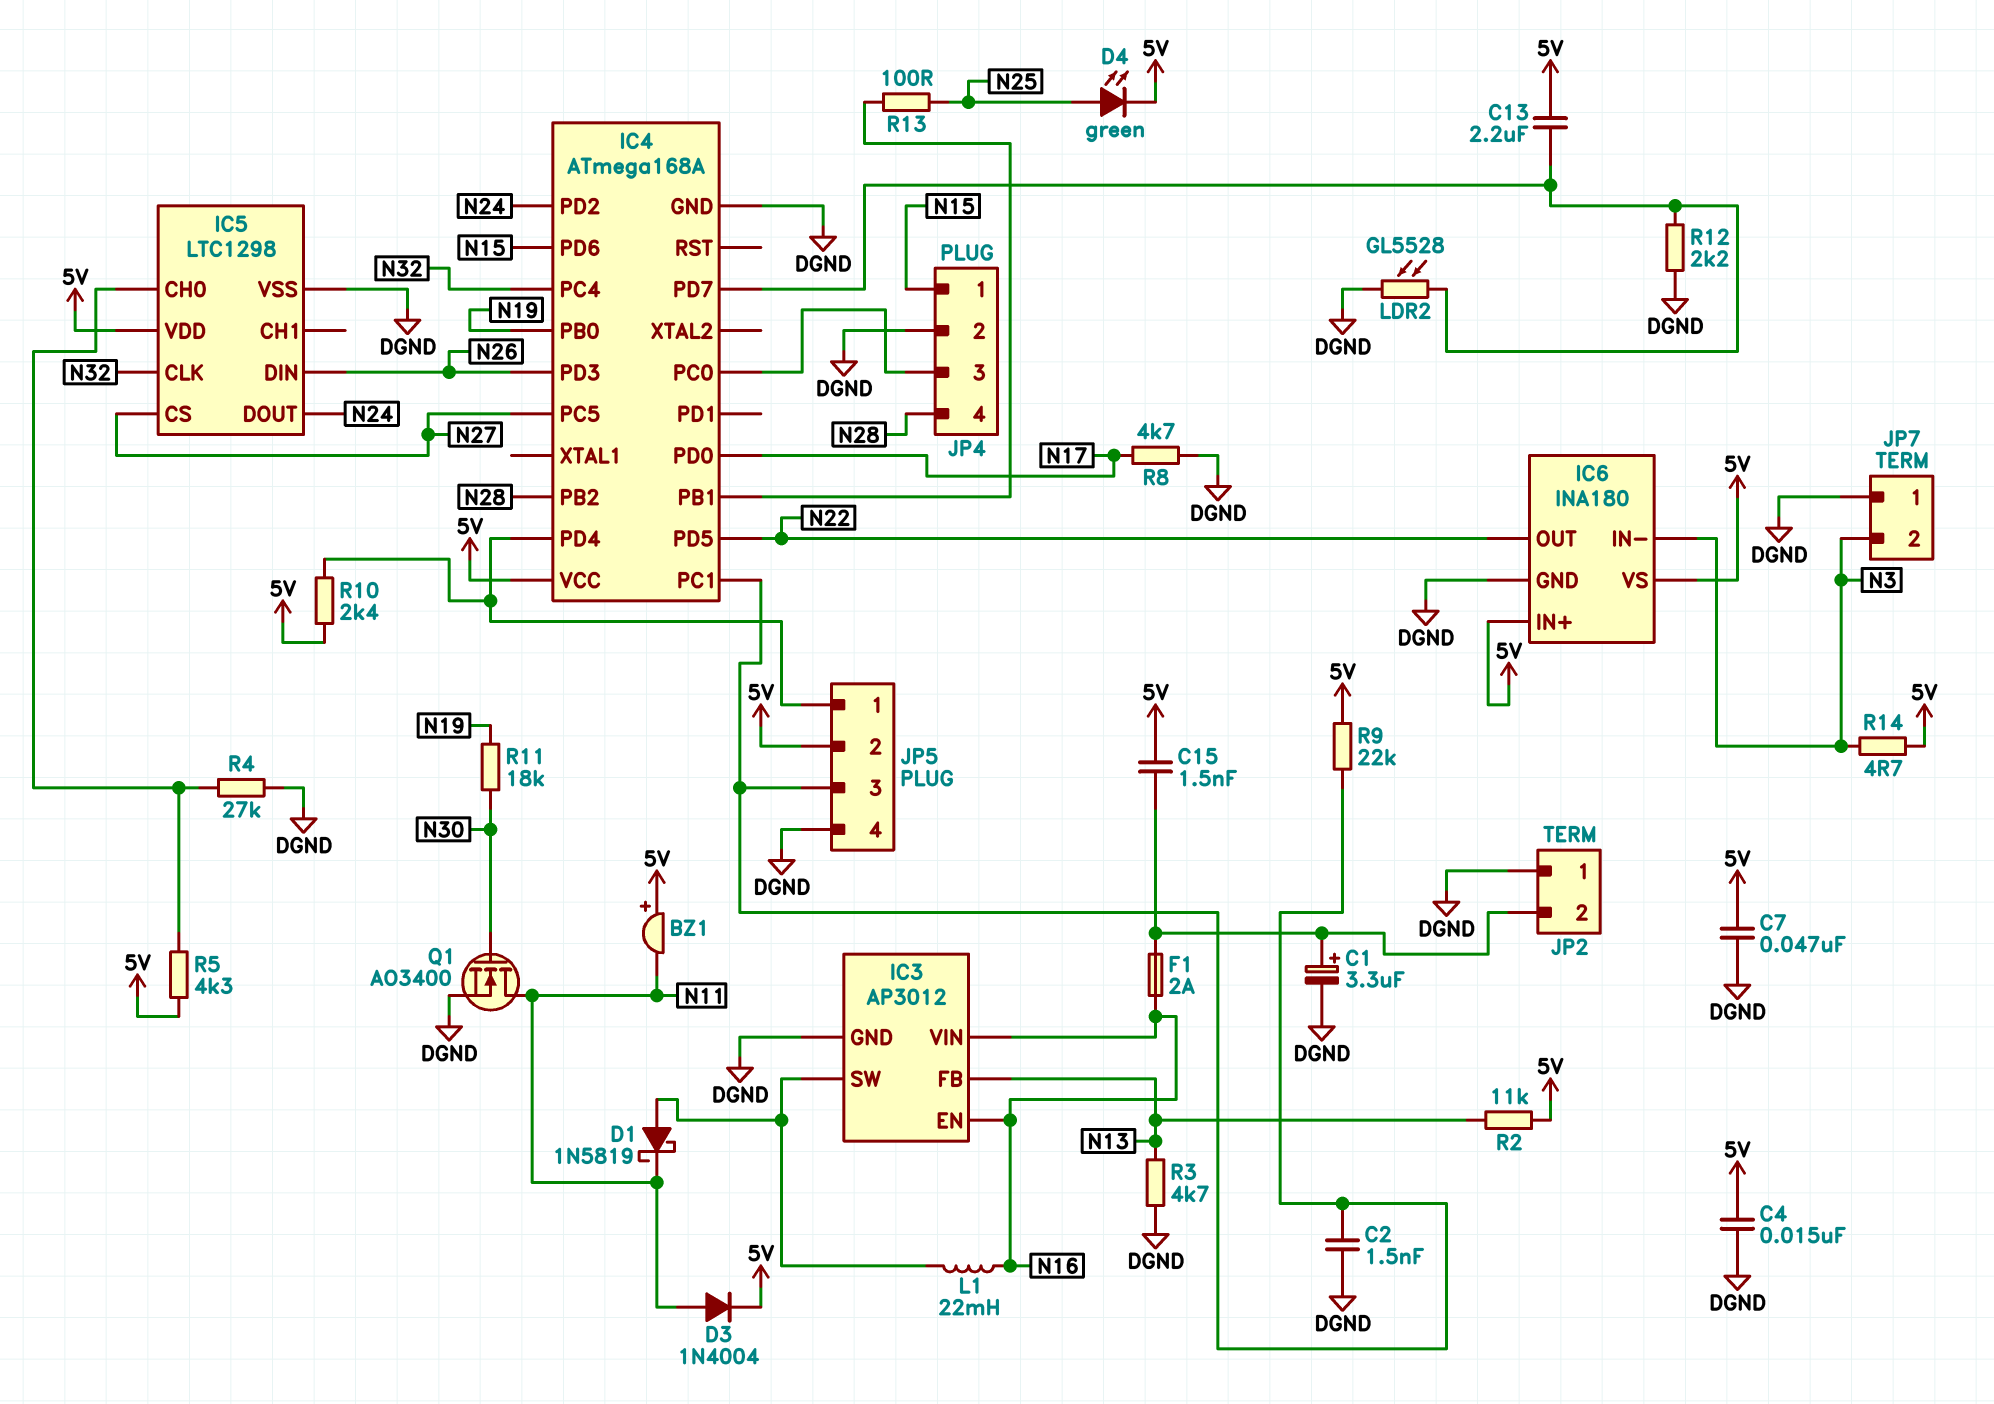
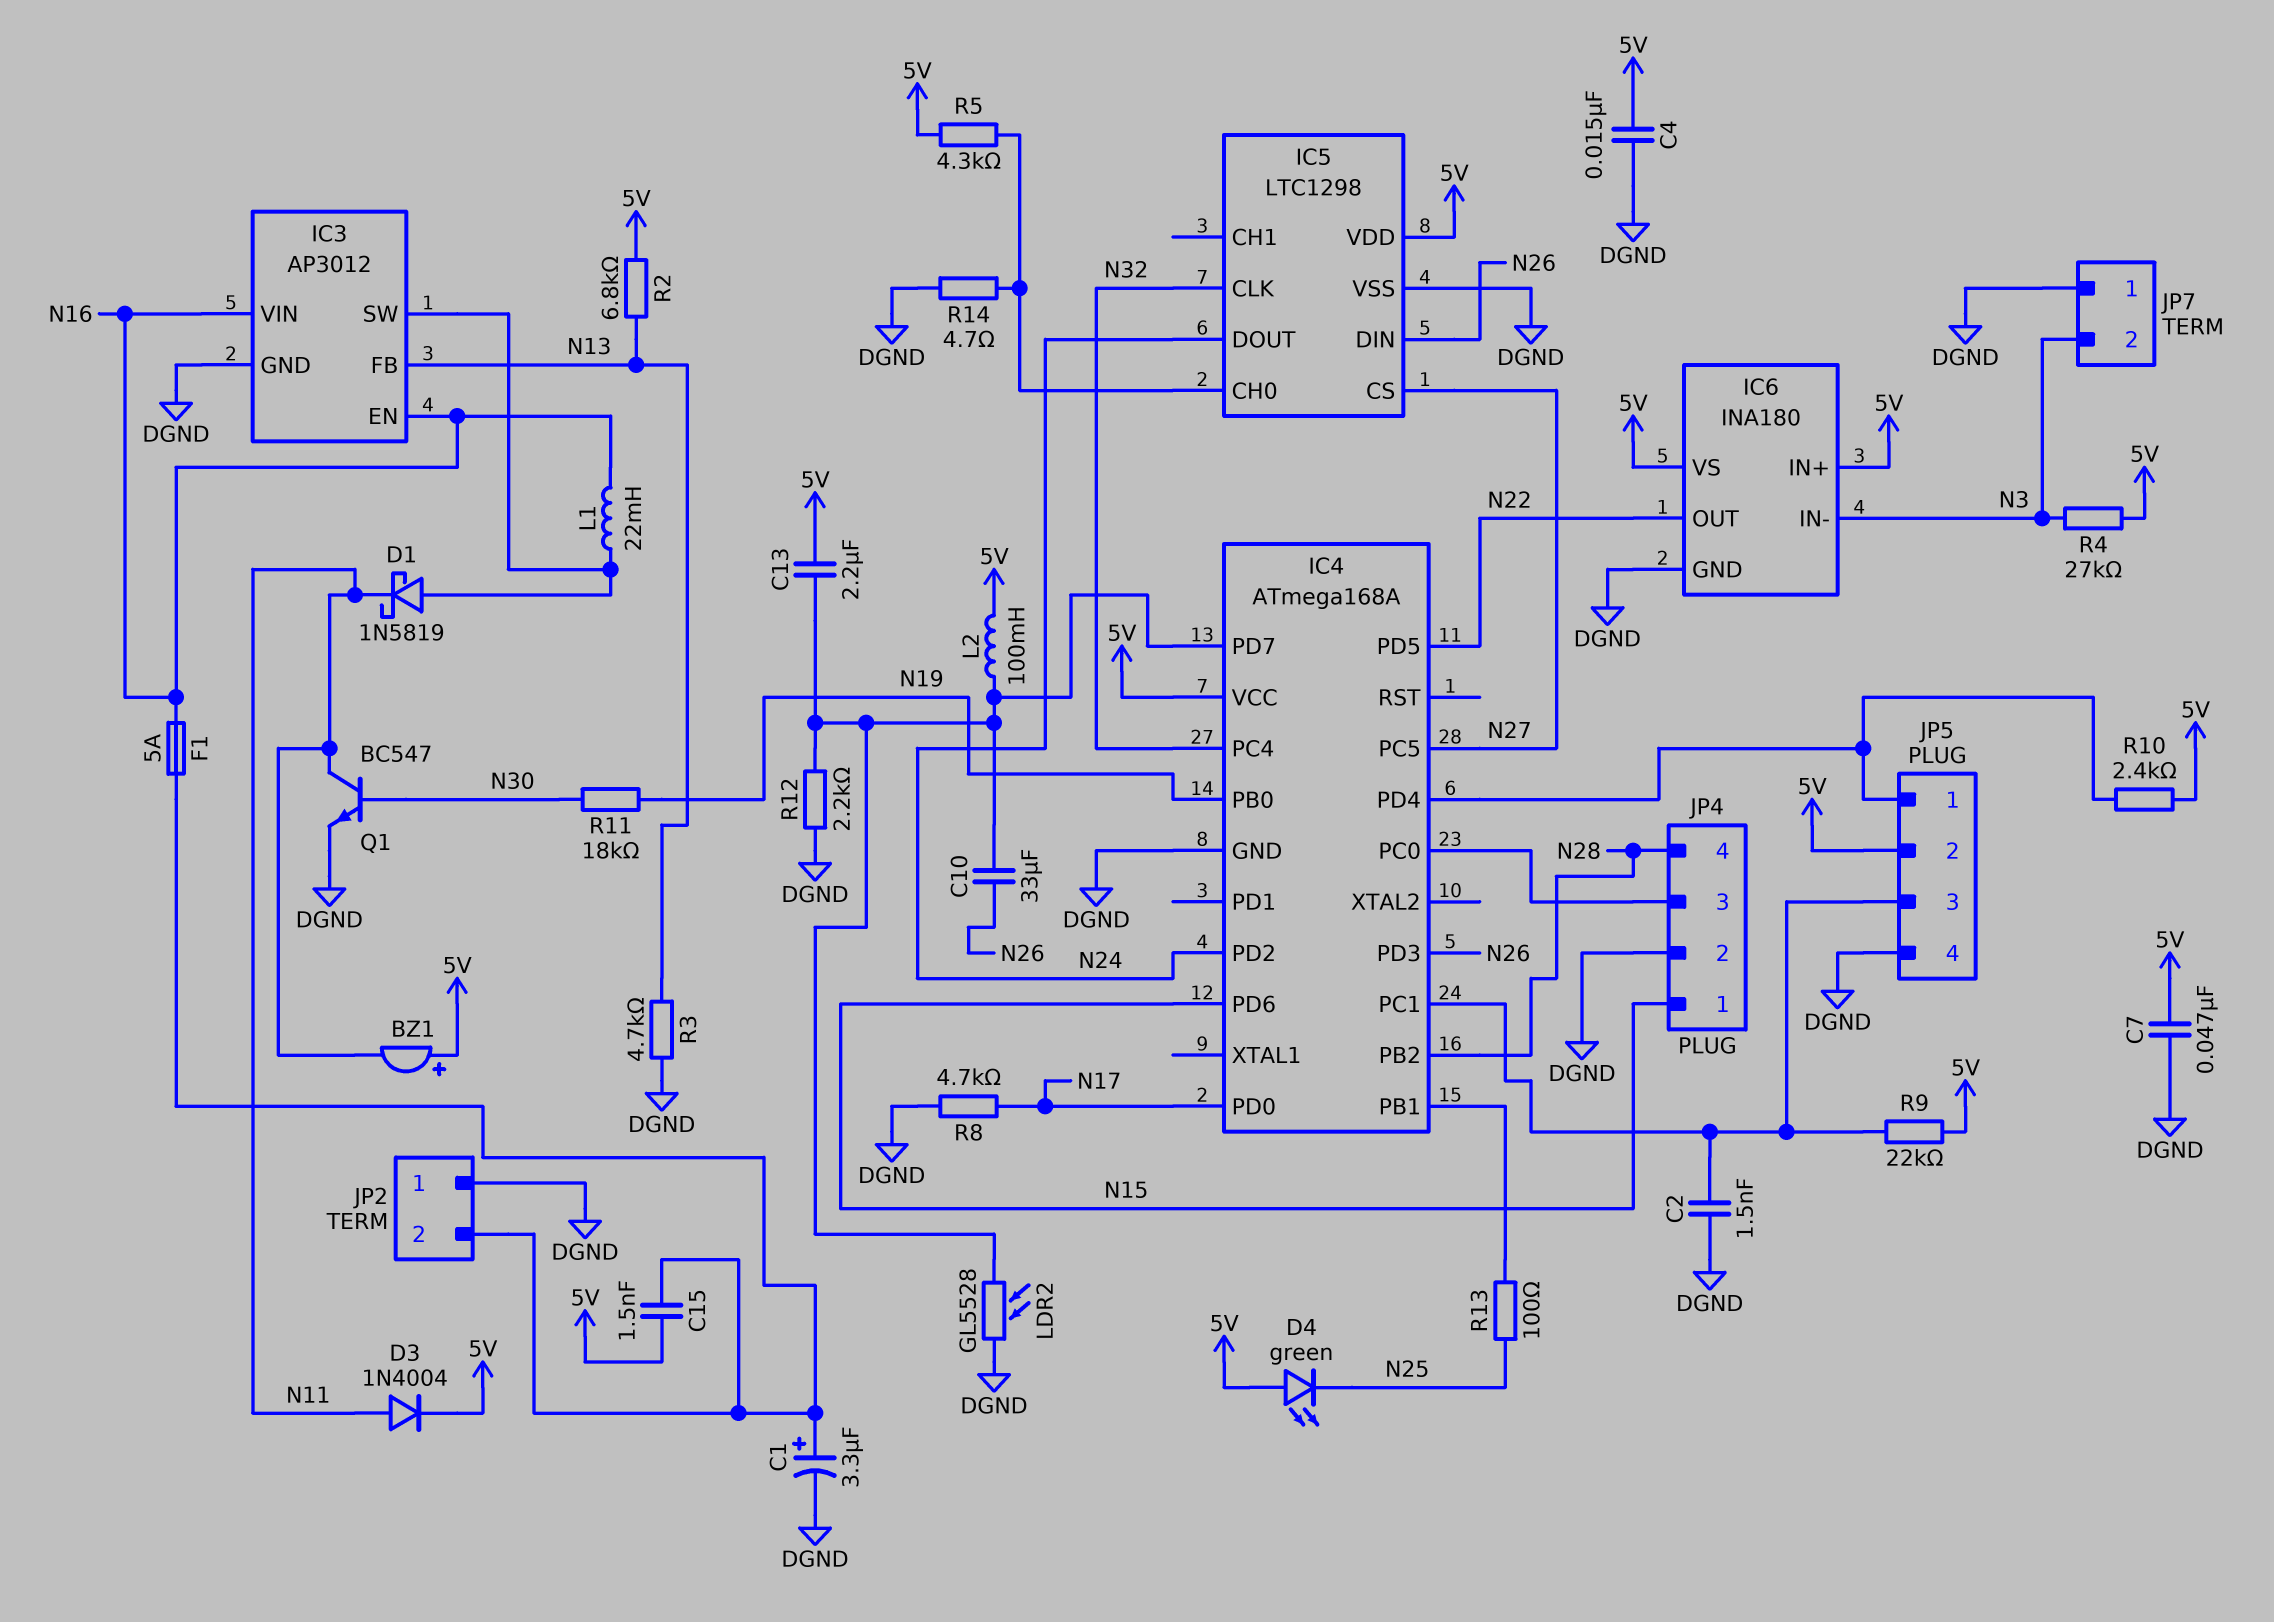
C10: none -> 33uF (IC4/PD7, N26)
D4: LED green (A N25, K 5V) -> LED green (A 5V, K N25)
F1: 2A (JP2/2, N16) -> 5A (JP2/2, N16)
L2: none -> 100mH (5V, IC4/PD7)
Q1: NMOS AO3400 (G N30, D N11, S DGND) -> NPN BC547 (B N30, C N11, E DGND)
R2: 11k (5V, N13) -> 6.8k (5V, N13)
R4: 27k (DGND, IC5/CH0) -> 27k (5V, N3)
R14: 4.7 (5V, N3) -> 4.7 (DGND, IC5/CH0)

